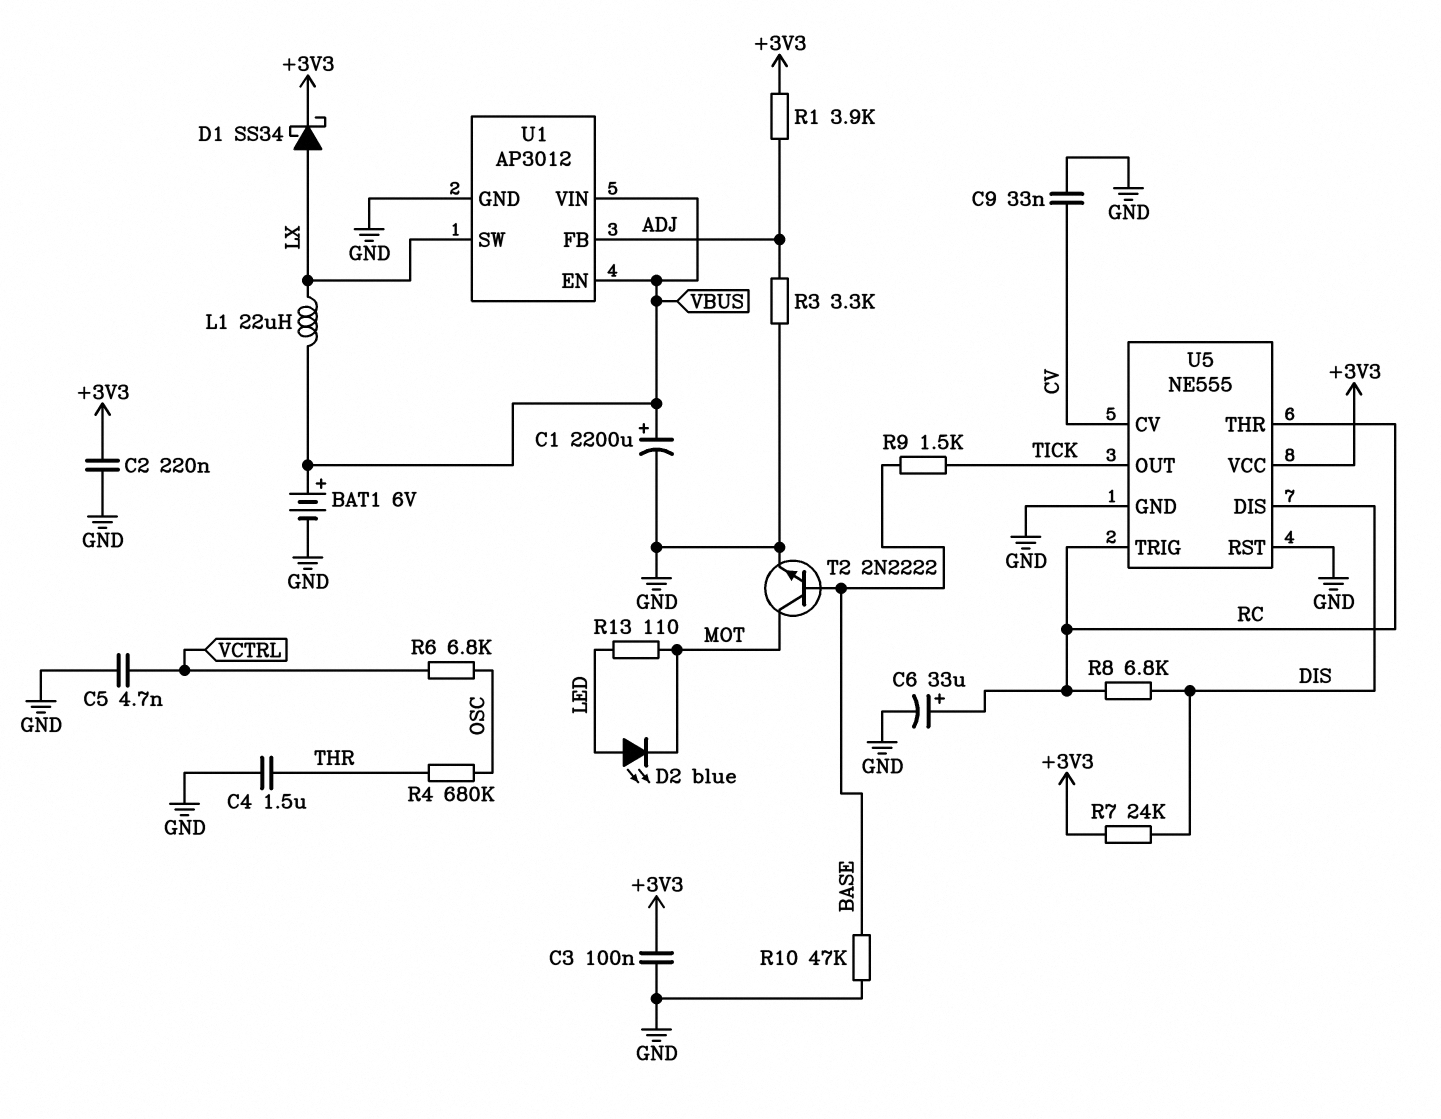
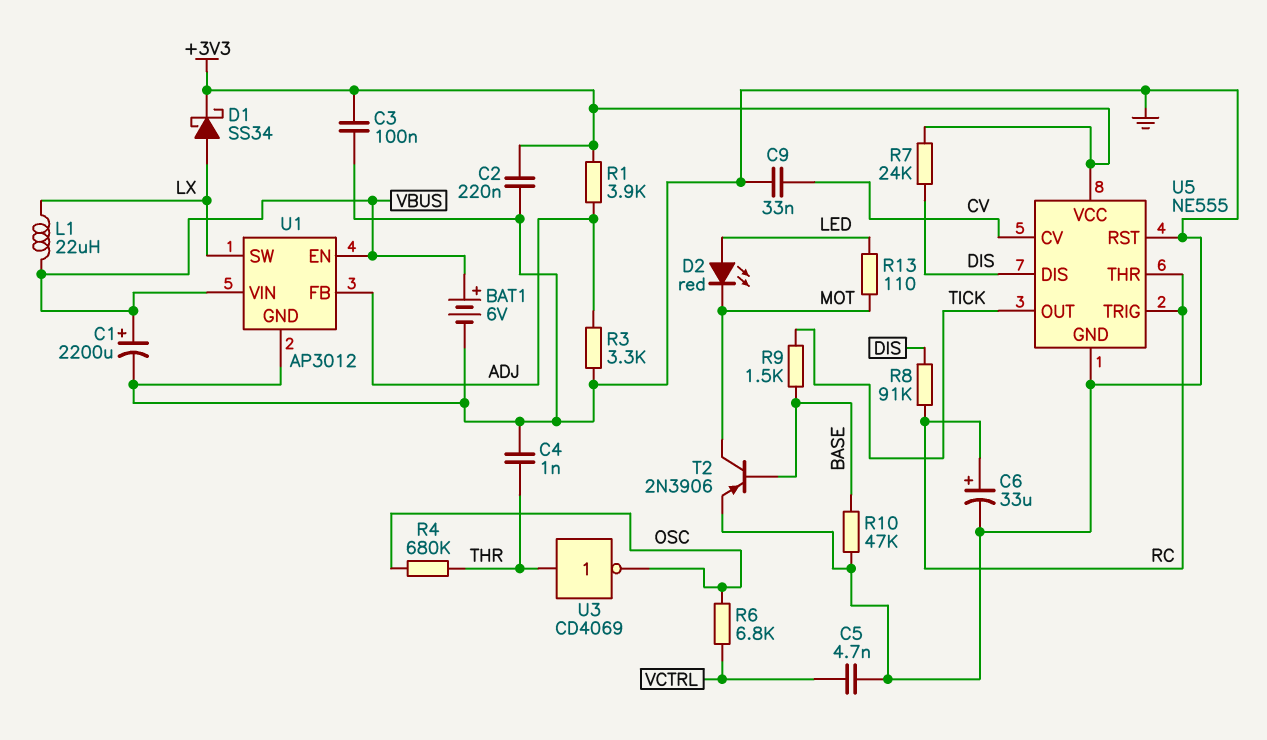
C4: 1.5uF (GND, THR) -> 1nF (GND, THR)
D2: LED blue (A LED, K MOT) -> LED red (A LED, K MOT)
R8: 6.8k (DIS, RC) -> 91k (DIS, RC)
T2: NPN 2N2222 (B BASE, C MOT, E GND) -> PNP 2N3906 (B BASE, C MOT, E GND)
U3: none -> NOT CD4069 (in THR, out OSC)

